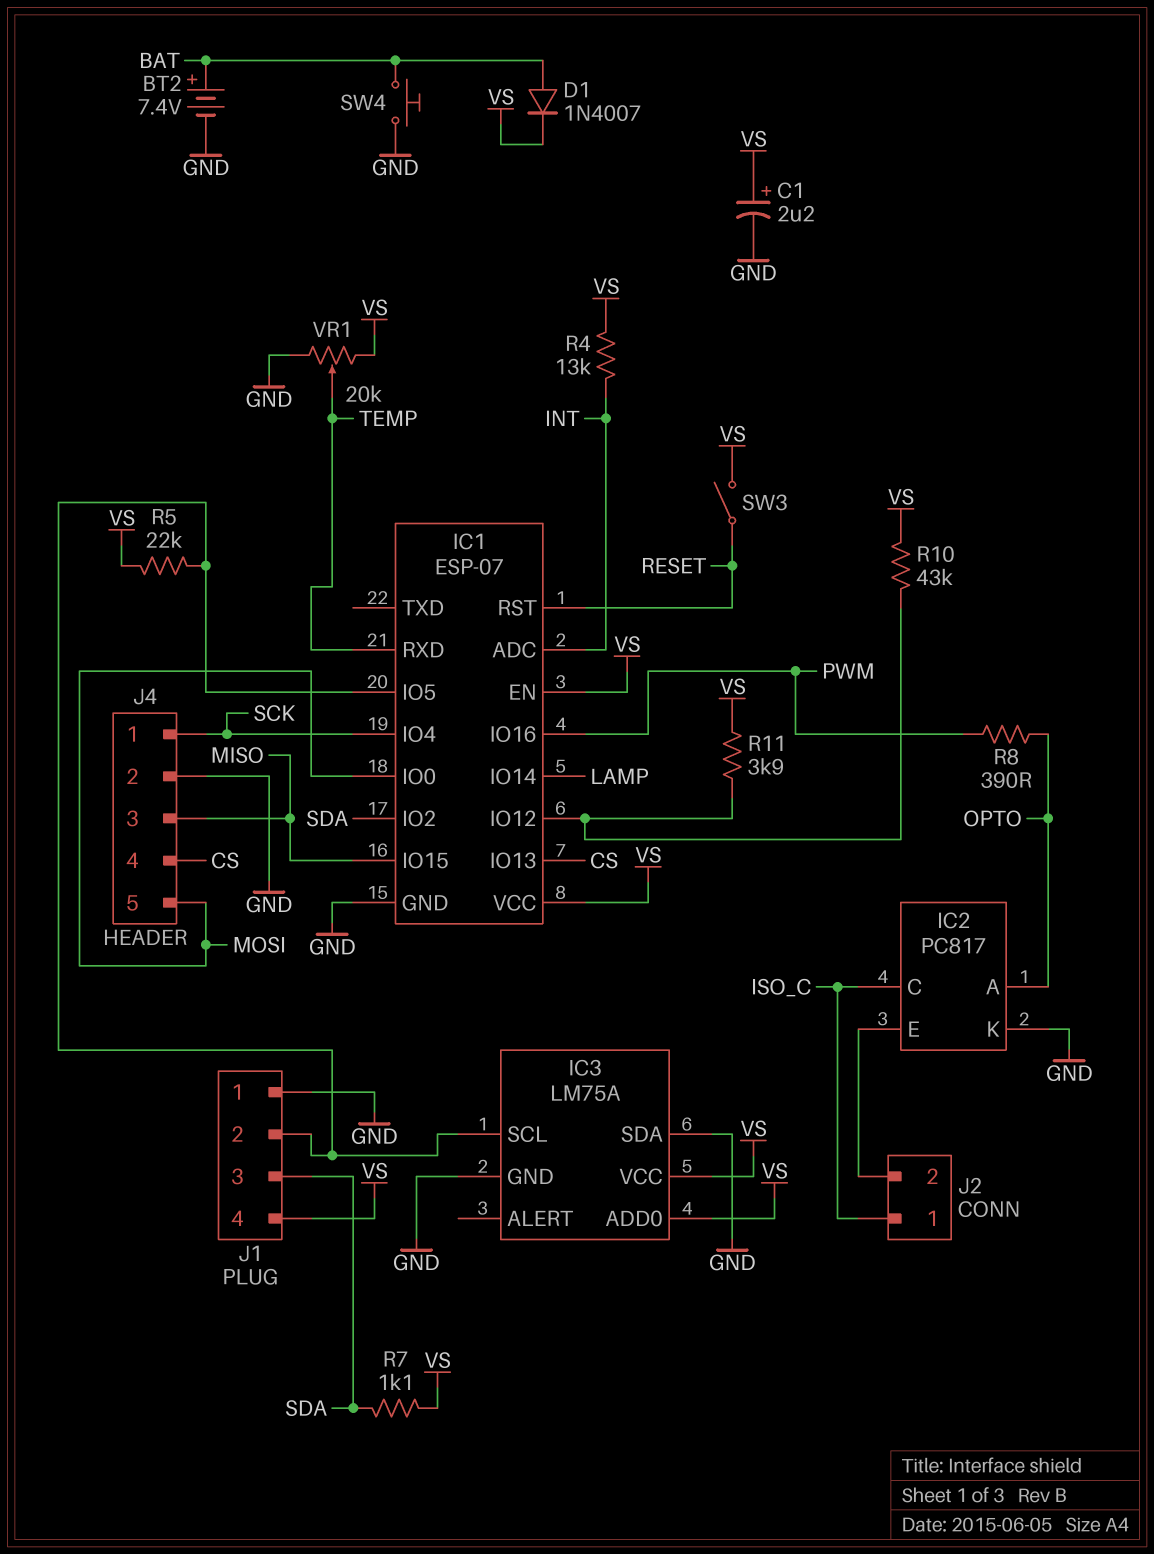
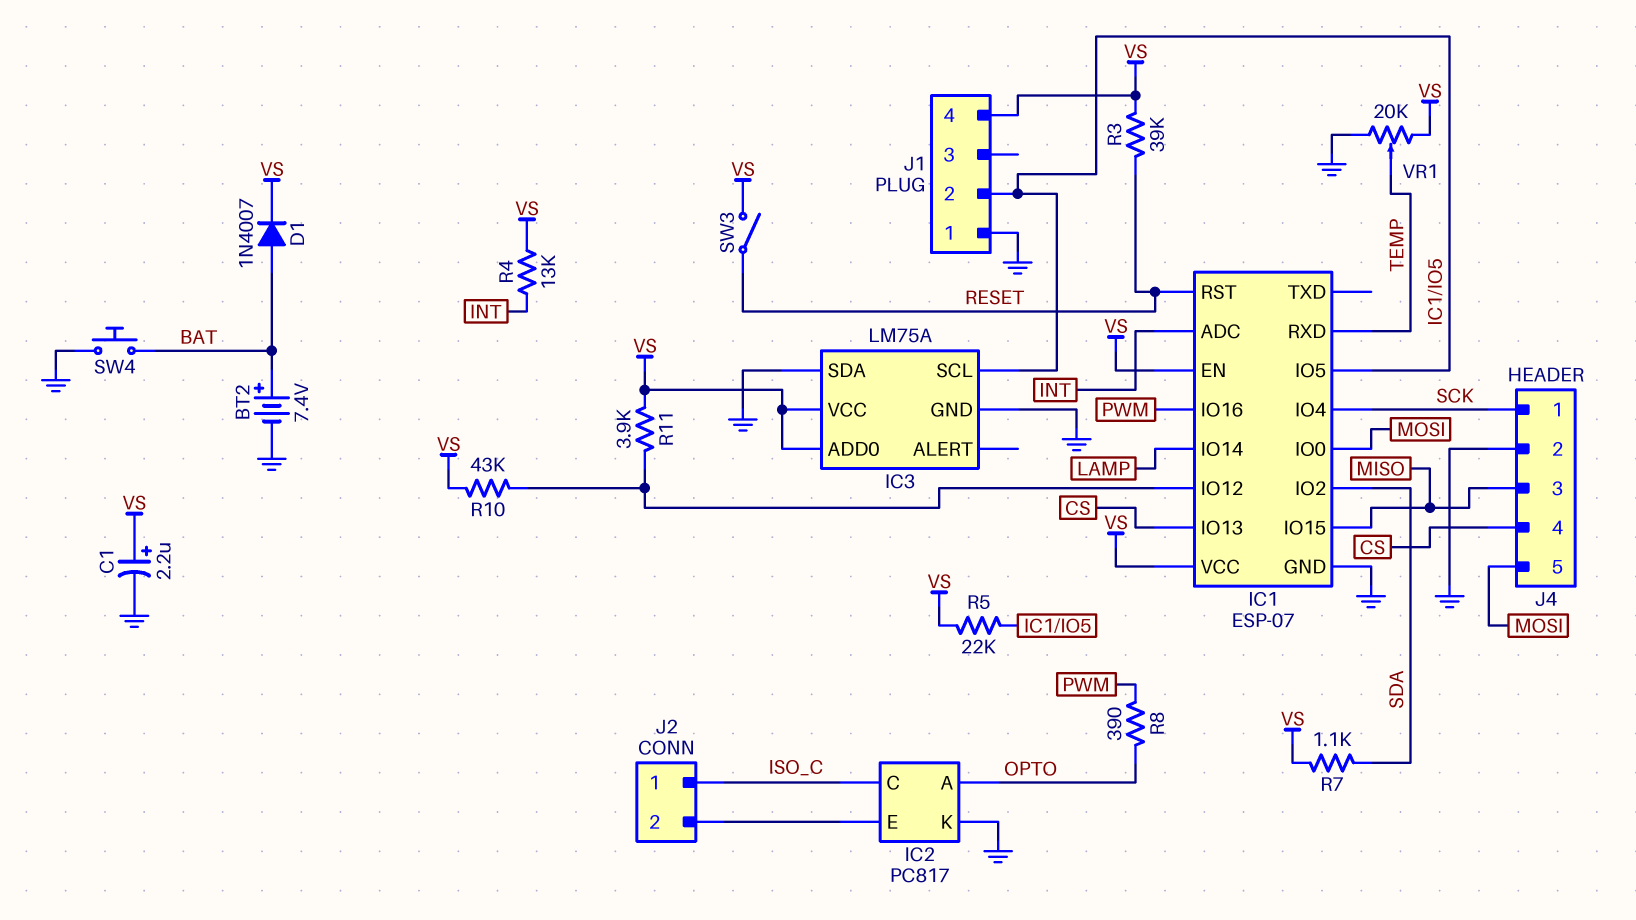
J1 pin 3: SDA -> none
R3: none -> 39k (RESET, VS)

